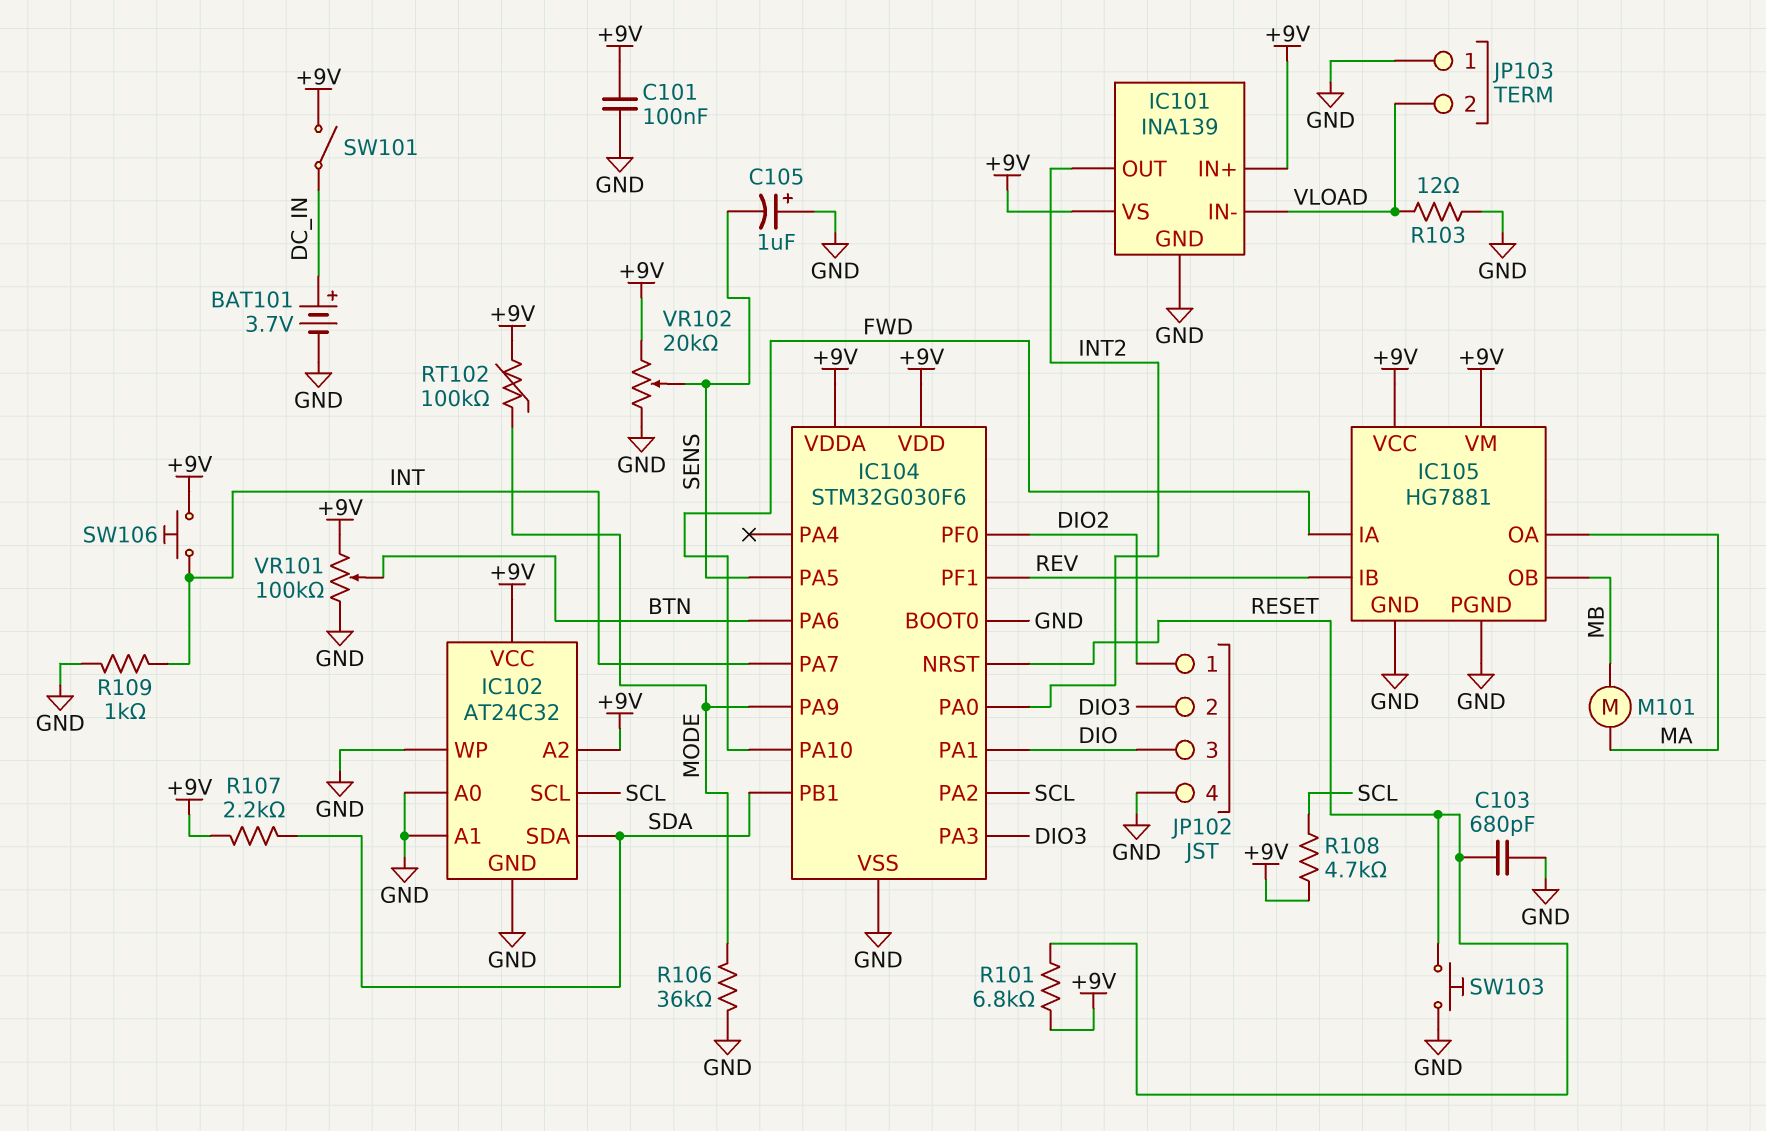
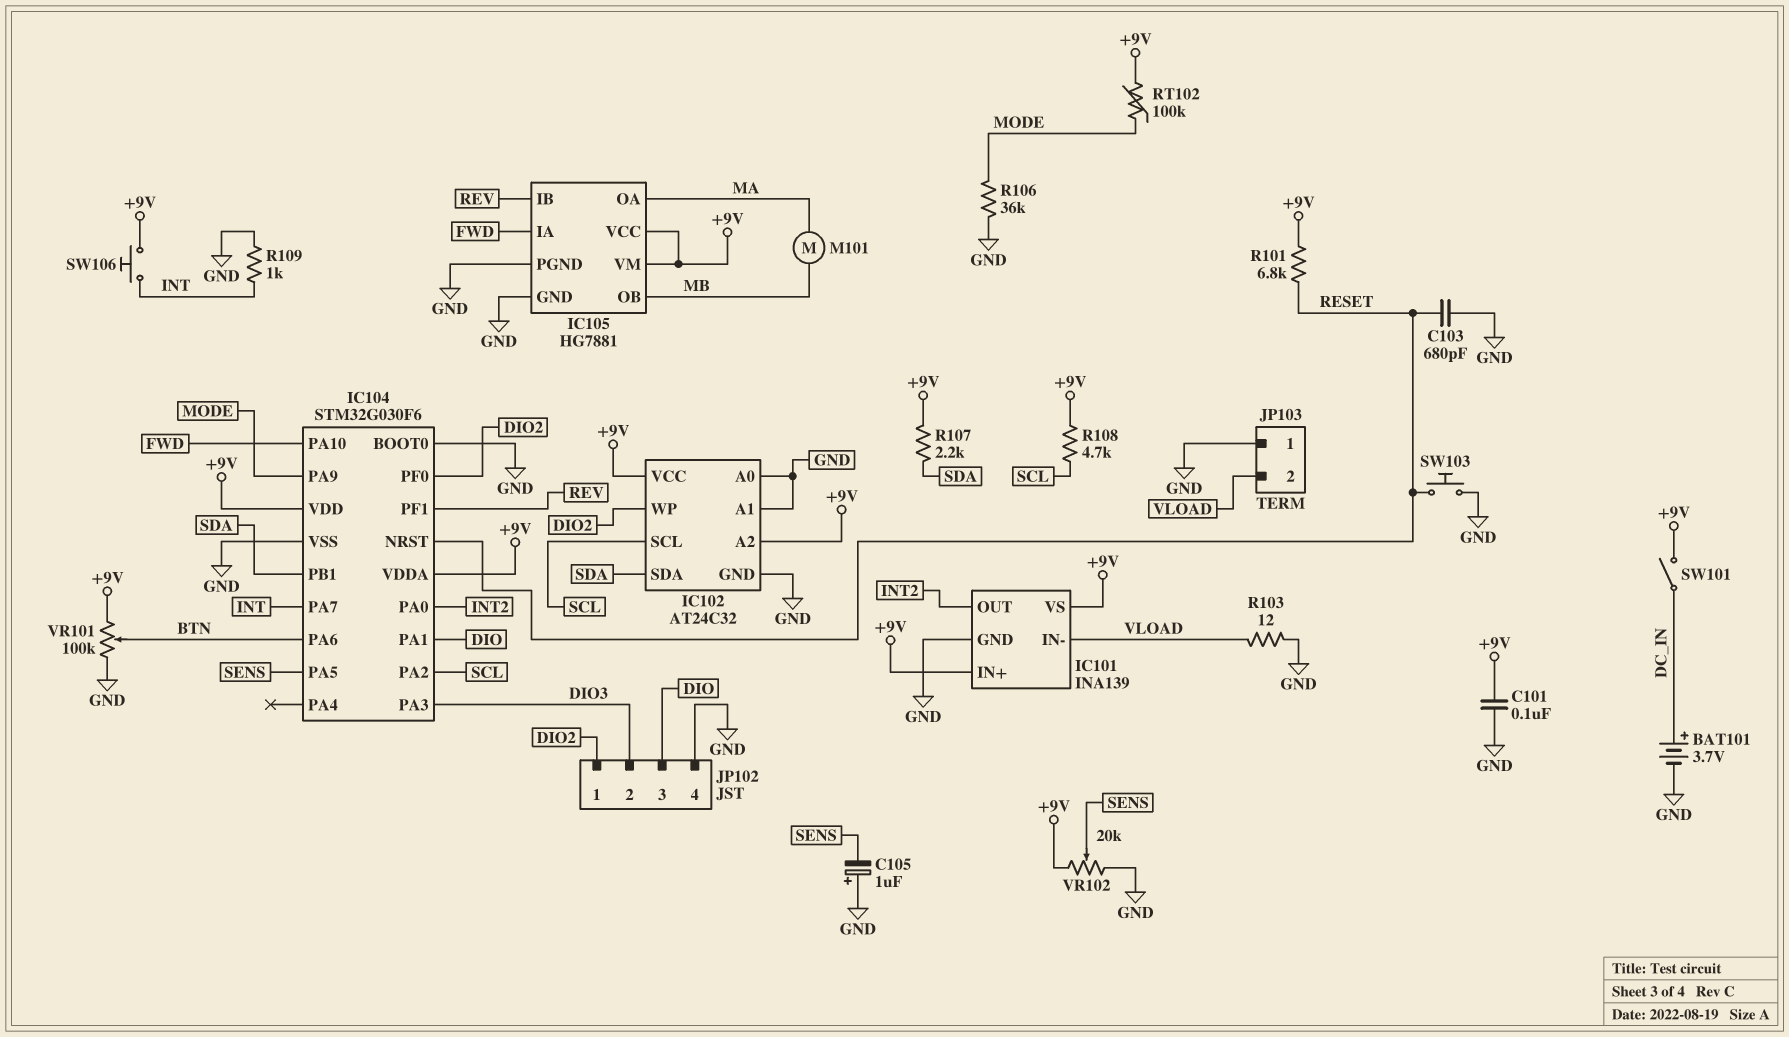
IC102 pin WP: GND -> DIO2

